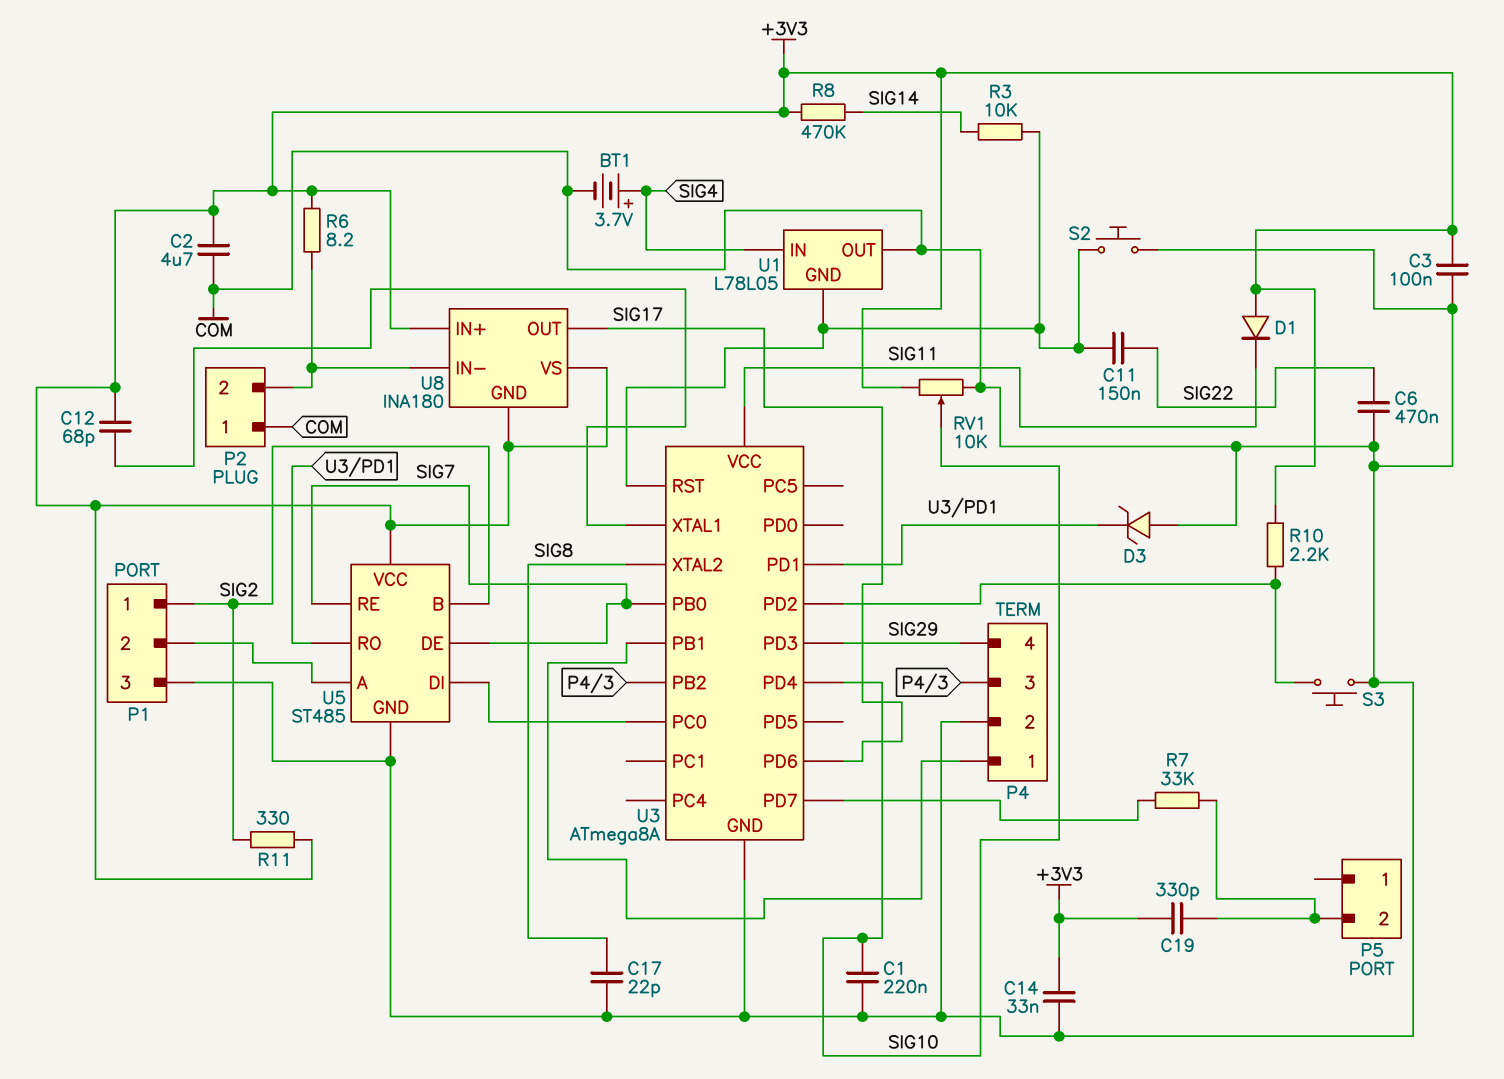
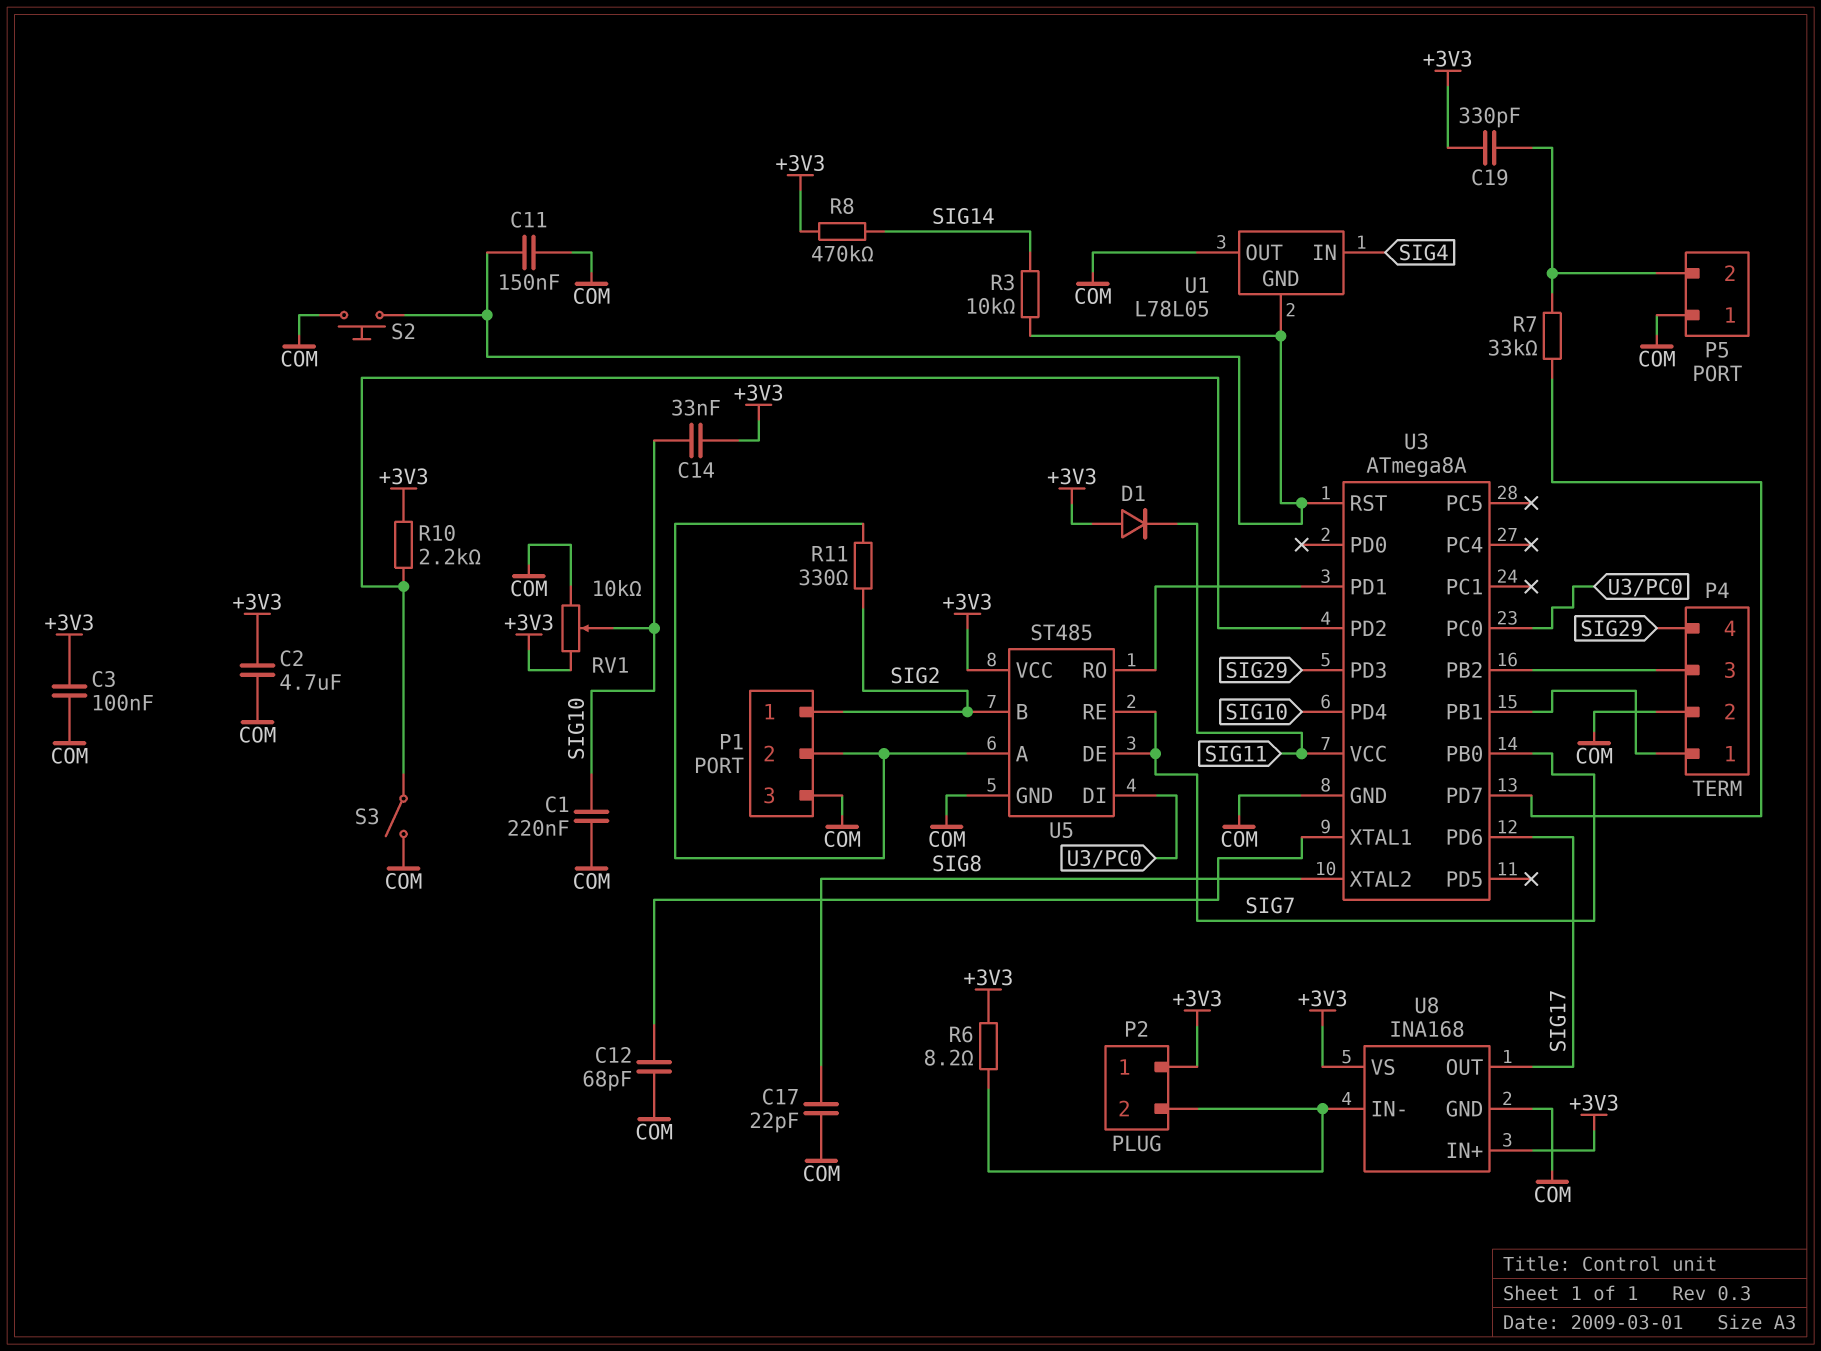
BT1: 3.7V (plus SIG4, minus COM) -> none
C6: 470nF (COM, SIG22) -> none
C11: 150nF (SIG22, U1/GND) -> 150nF (COM, U1/GND)
C12: 68pF (+3V3, U3/XTAL1) -> 68pF (COM, U3/XTAL1)
C14: 33nF (+3V3, COM) -> 33nF (+3V3, SIG10)
D3: zener (A COM, K U3/PD1) -> none
P2 pin 1: COM -> +3V3
P5 pin 1: none -> COM
R11: 330 (+3V3, SIG2) -> 330 (P1/2, SIG2)
S3: button (COM, U3/PD2) -> switch (COM, U3/PD2)
U8: INA180 -> INA168
U8 pin GND: +3V3 -> COM

